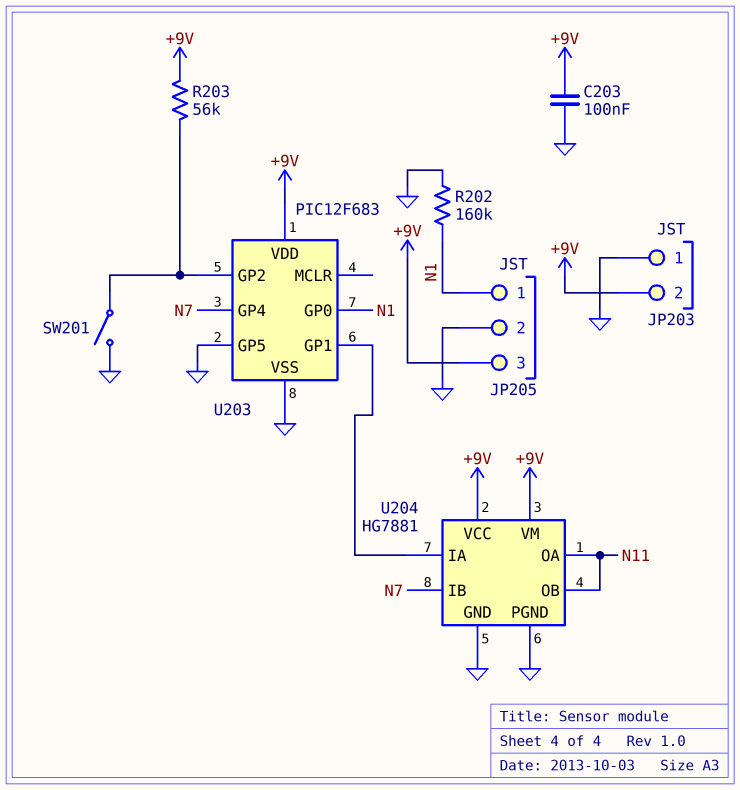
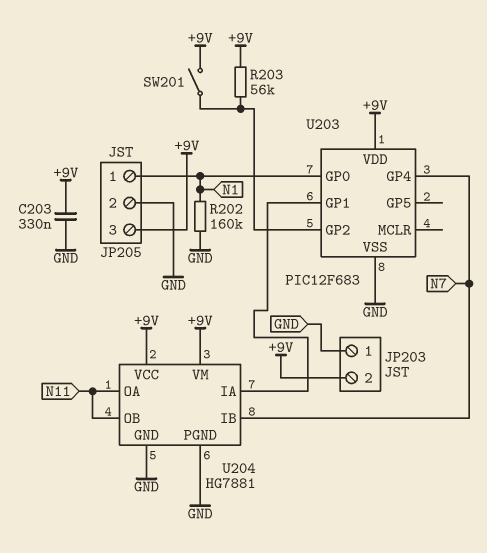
C203: 100nF (+9V, GND) -> 330nF (+9V, GND)
SW201: switch (GND, U203/GP2) -> switch (+9V, U203/GP2)
U203 pin GP5: GND -> none

